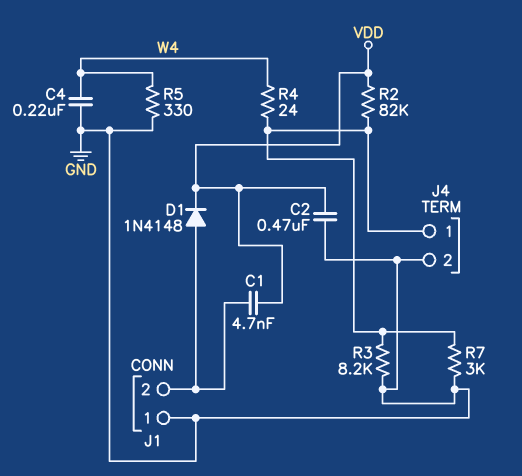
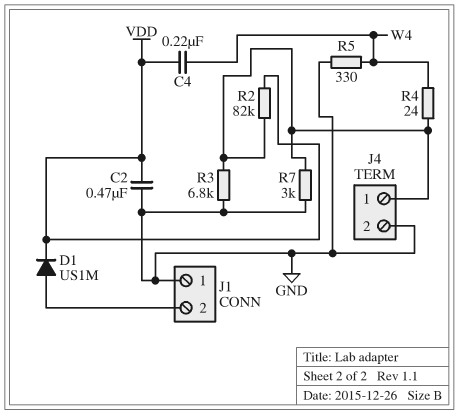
C1: 4.7nF (J1/2, VDD) -> none
C4: 220nF (GND, W4) -> 220nF (VDD, W4)
D1: diode 1N4148 (A J1/2, K VDD) -> diode US1M (A J1/2, K VDD)
R3: 8.2k (GND, J4/1) -> 6.8k (GND, J4/1)

